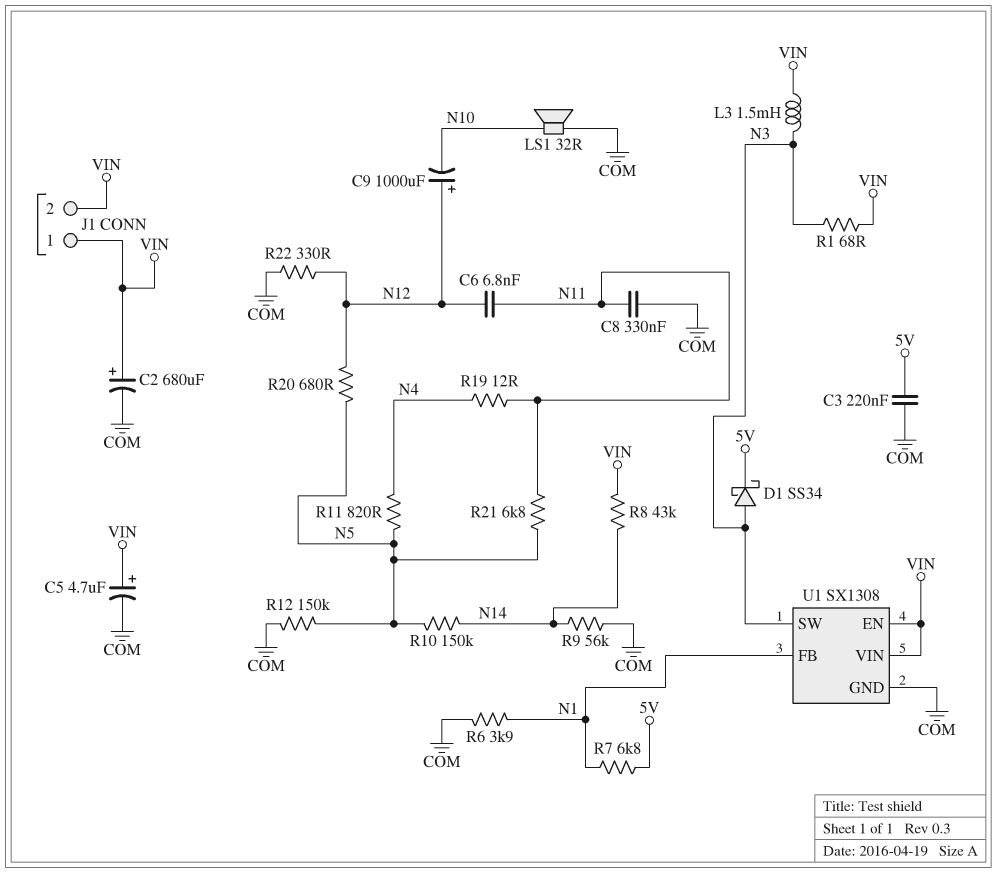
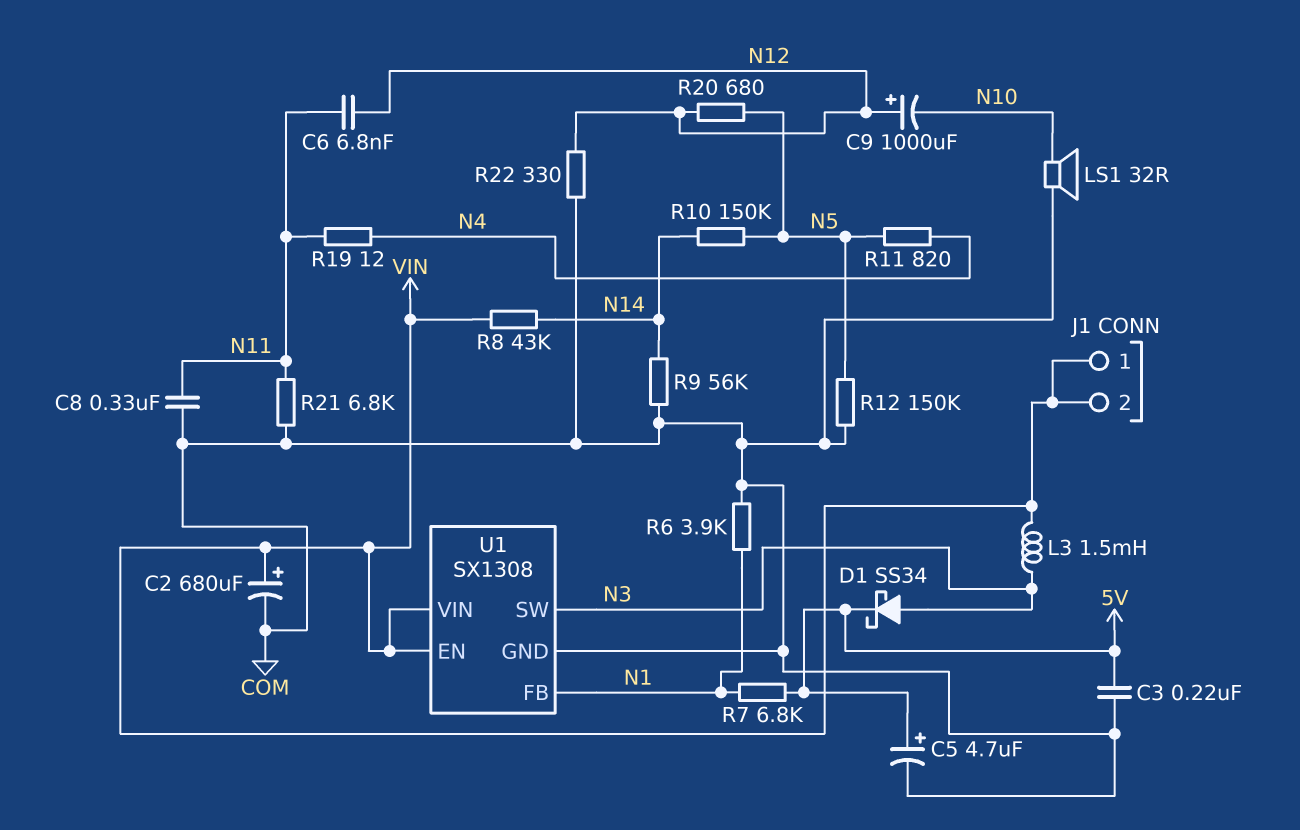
C5: 4.7uF (plus VIN, minus COM) -> 4.7uF (plus 5V, minus COM)
R1: 68 (N3, VIN) -> none
R21: 6.8k (N5, N11) -> 6.8k (COM, N11)

